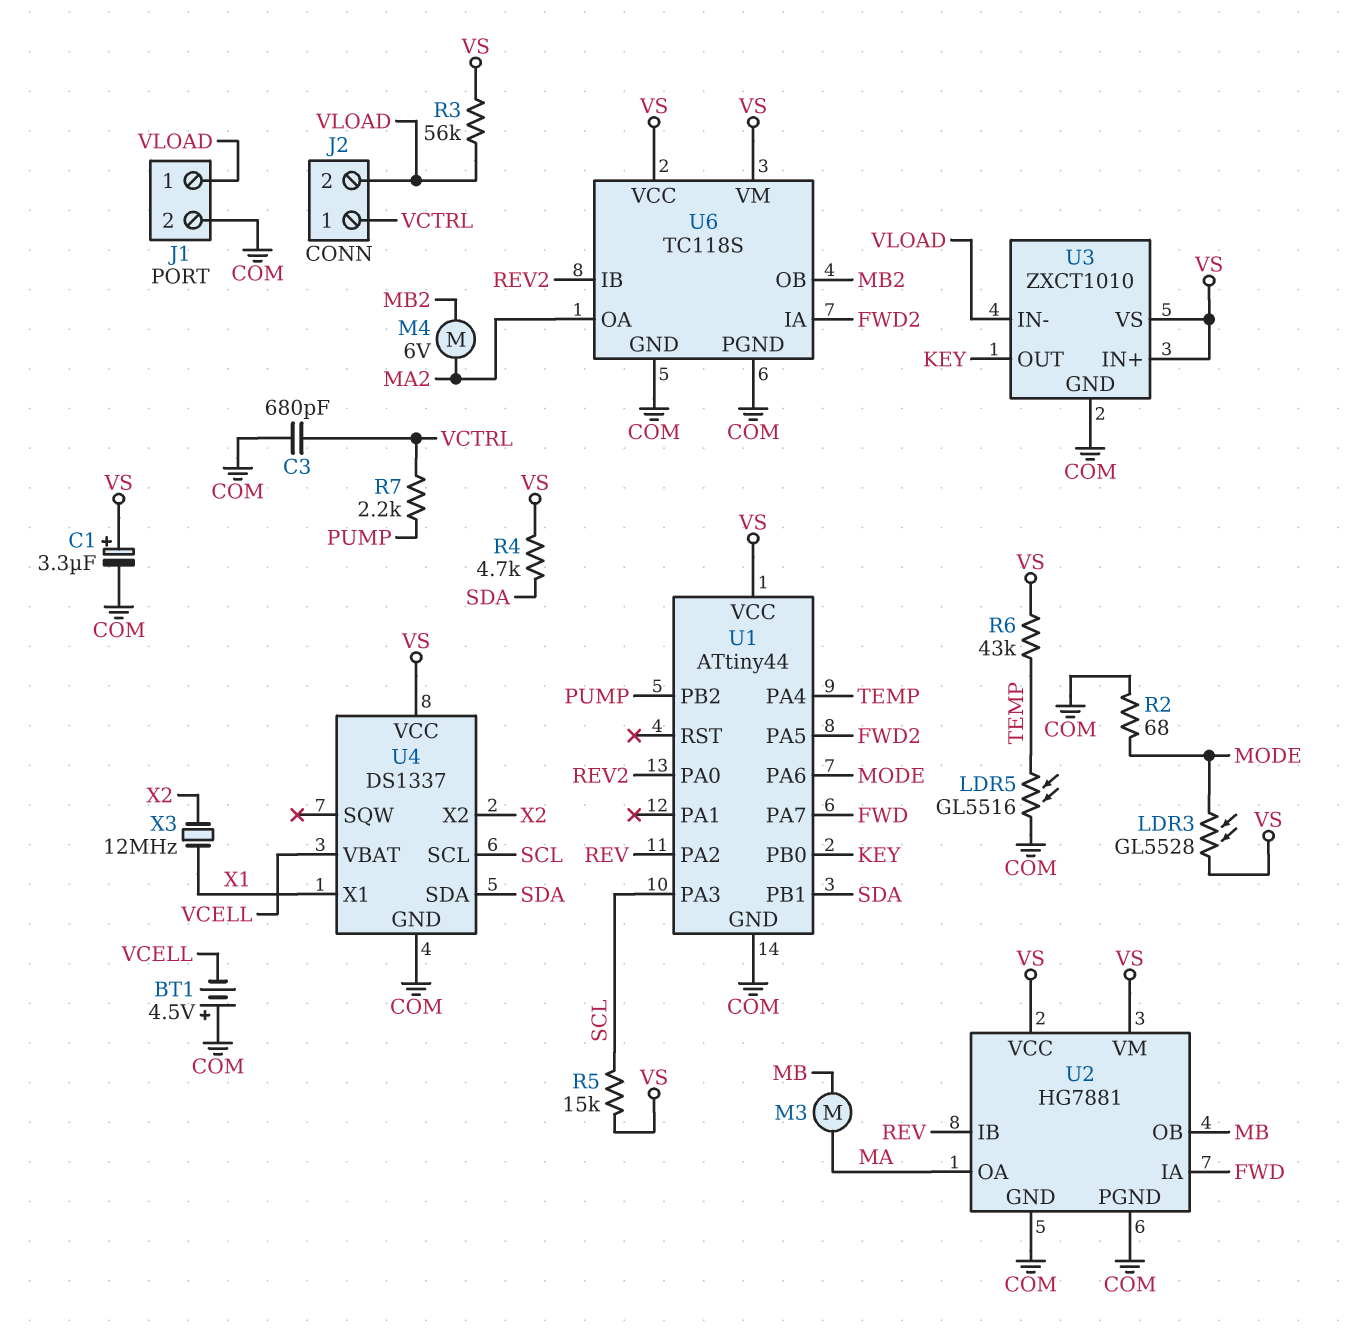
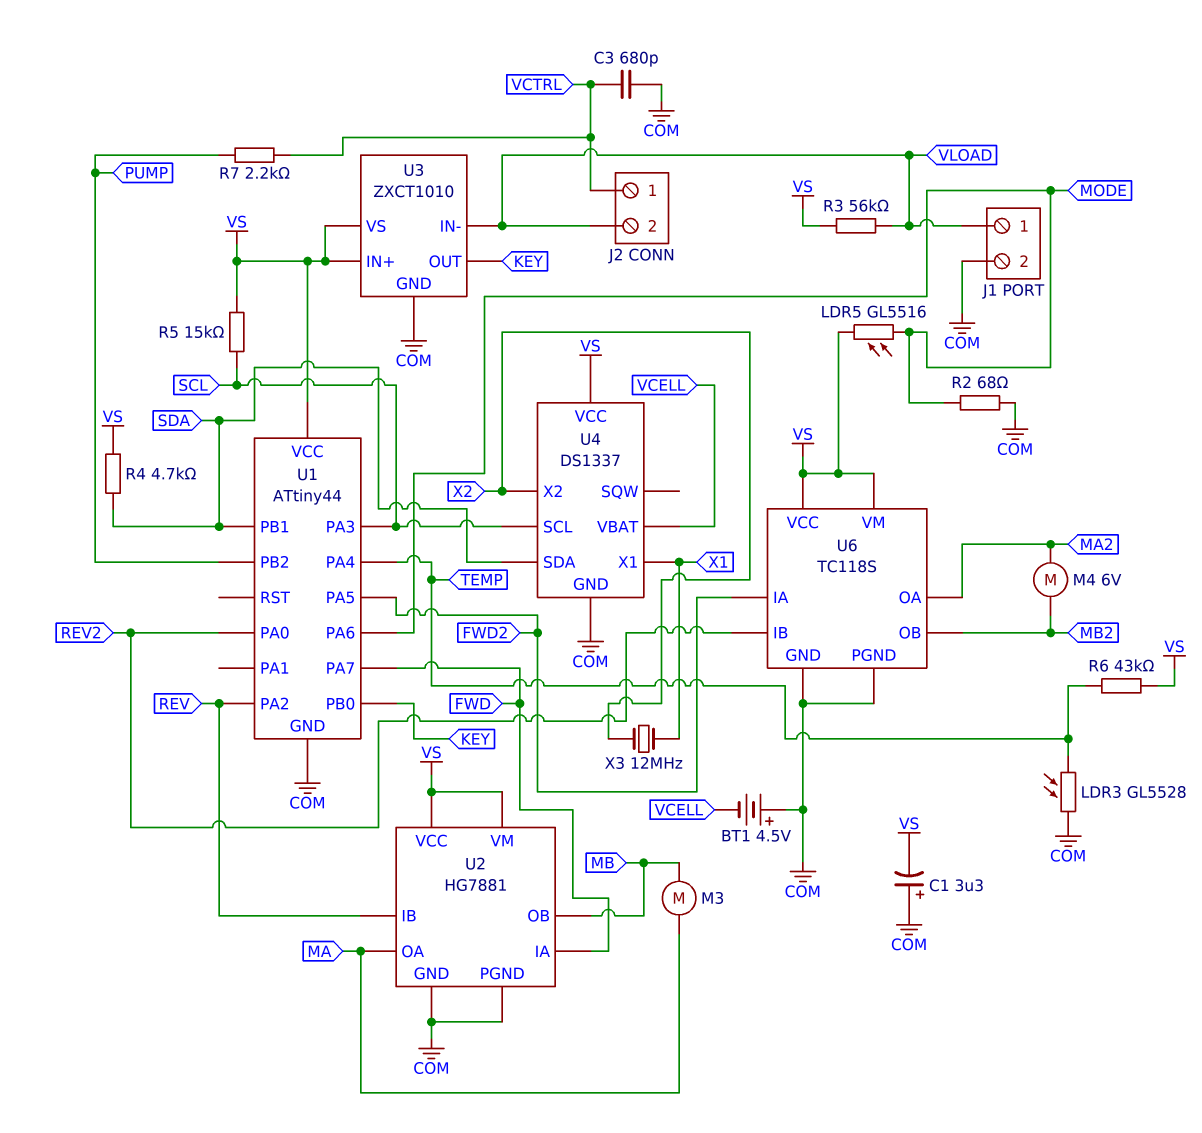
C1: 3.3uF (plus VS, minus COM) -> 3.3uF (plus COM, minus VS)
LDR3: GL5528 (MODE, VS) -> GL5528 (COM, TEMP)
LDR5: GL5516 (COM, TEMP) -> GL5516 (MODE, VS)

